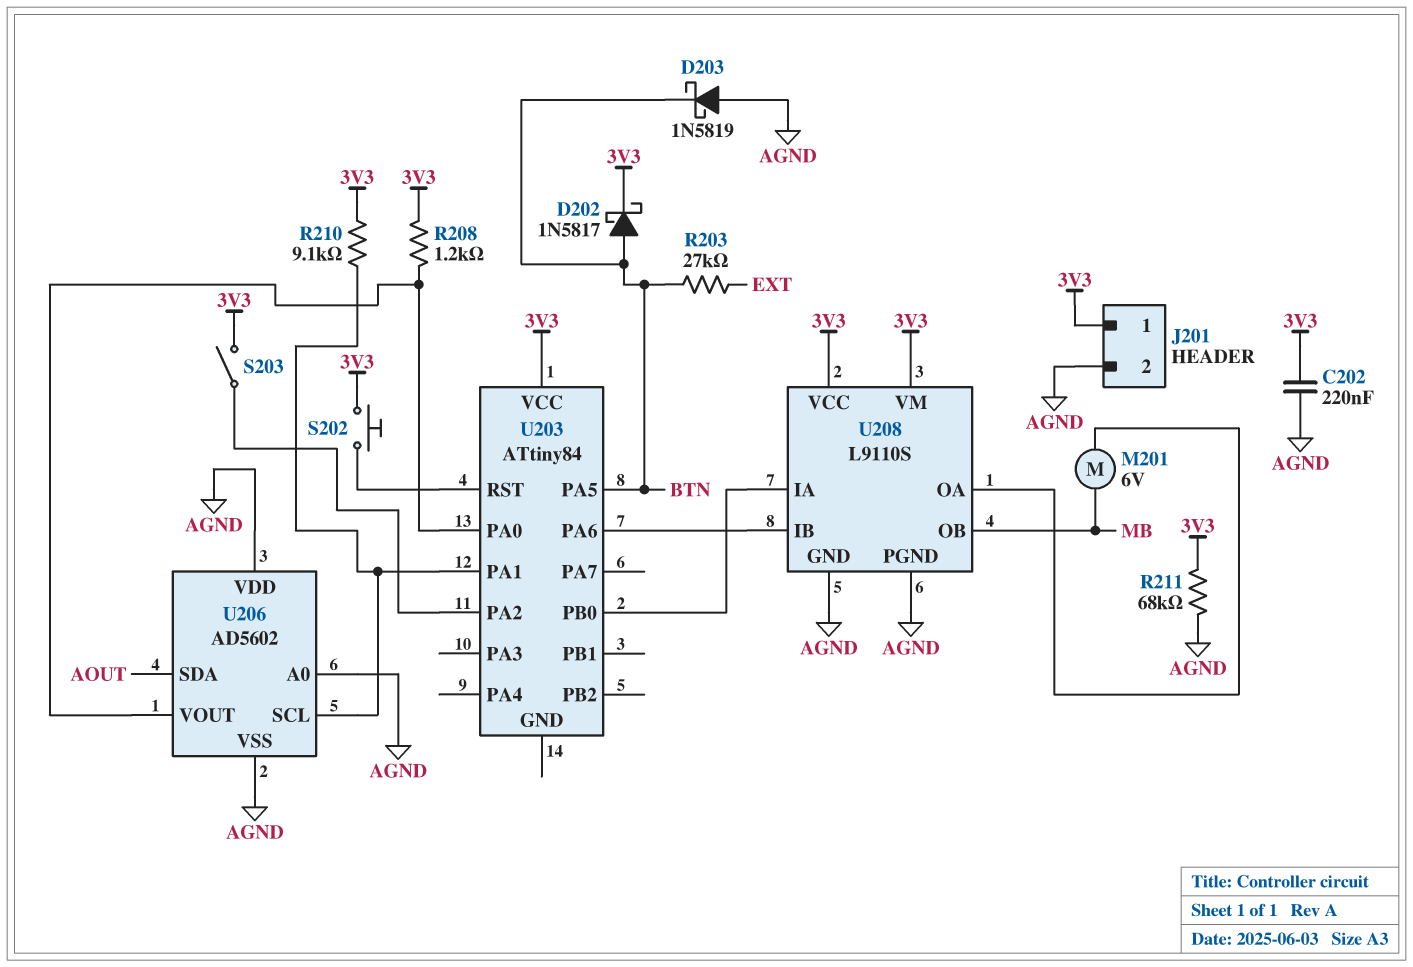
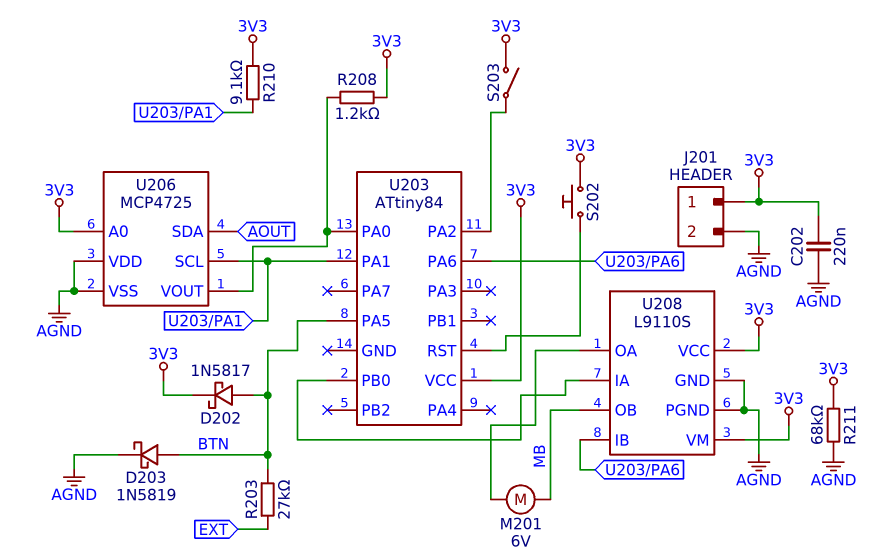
D203: schottky 1N5819 (A AGND, K BTN) -> schottky 1N5819 (A BTN, K AGND)
U206: AD5602 -> MCP4725
U206 pin A0: AGND -> 3V3

